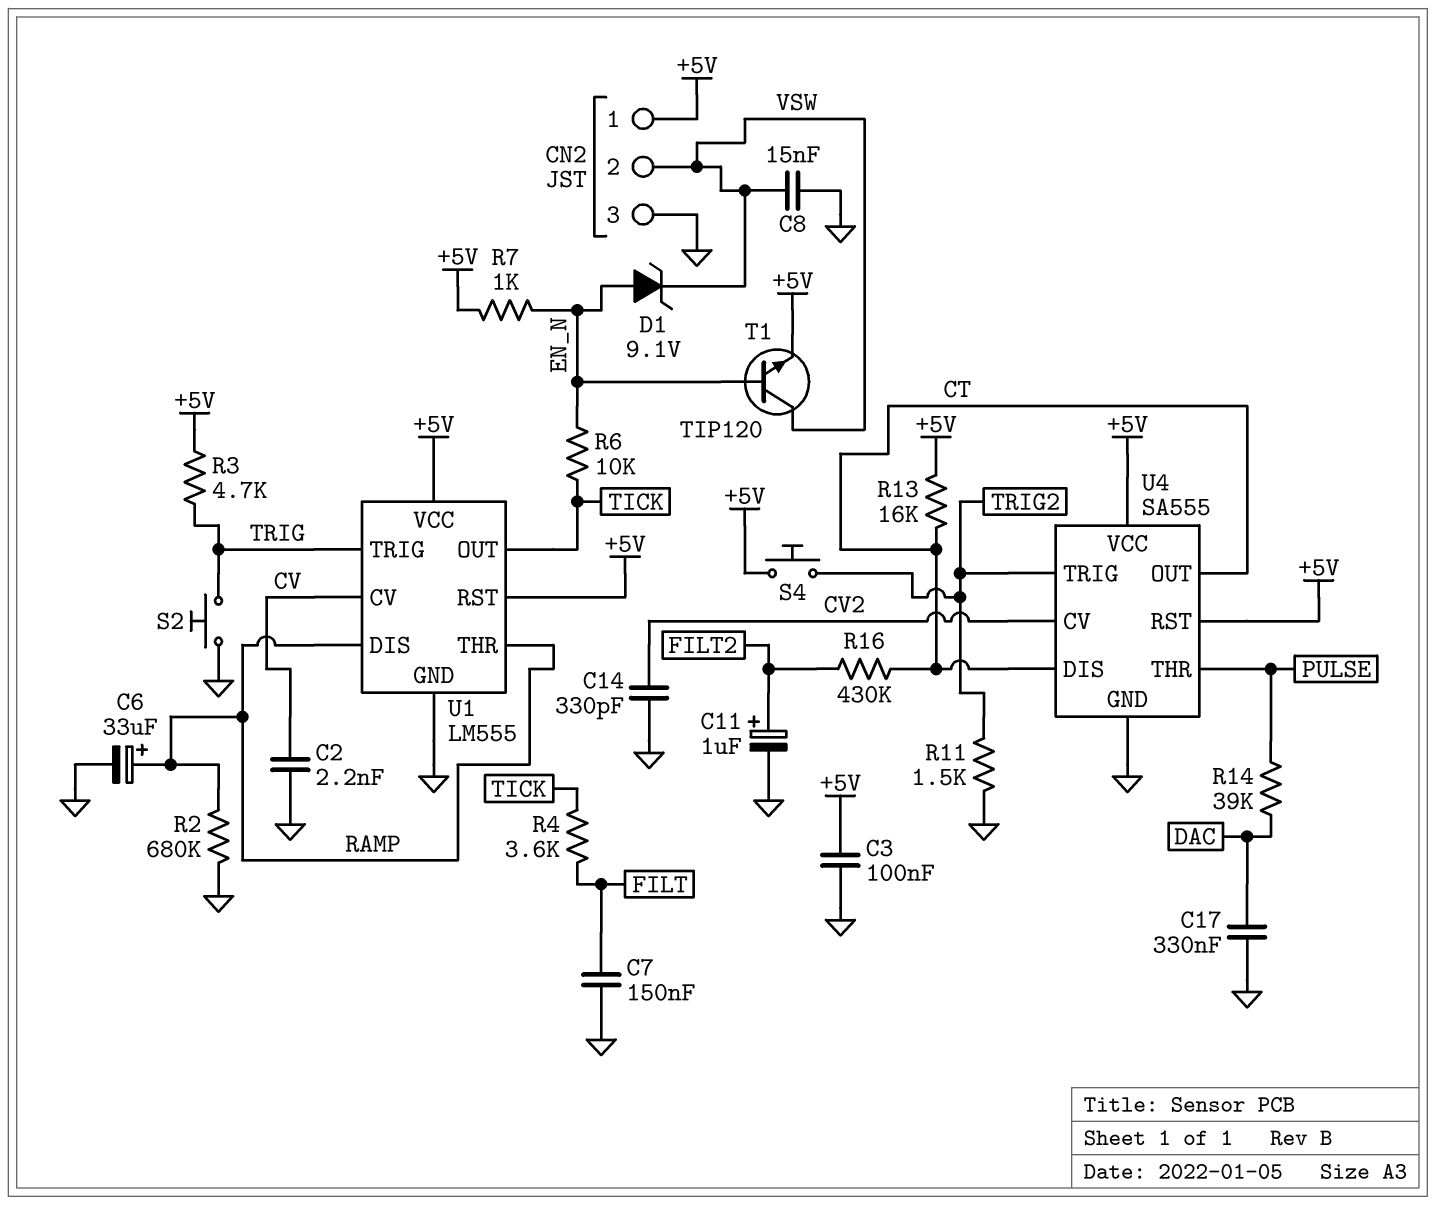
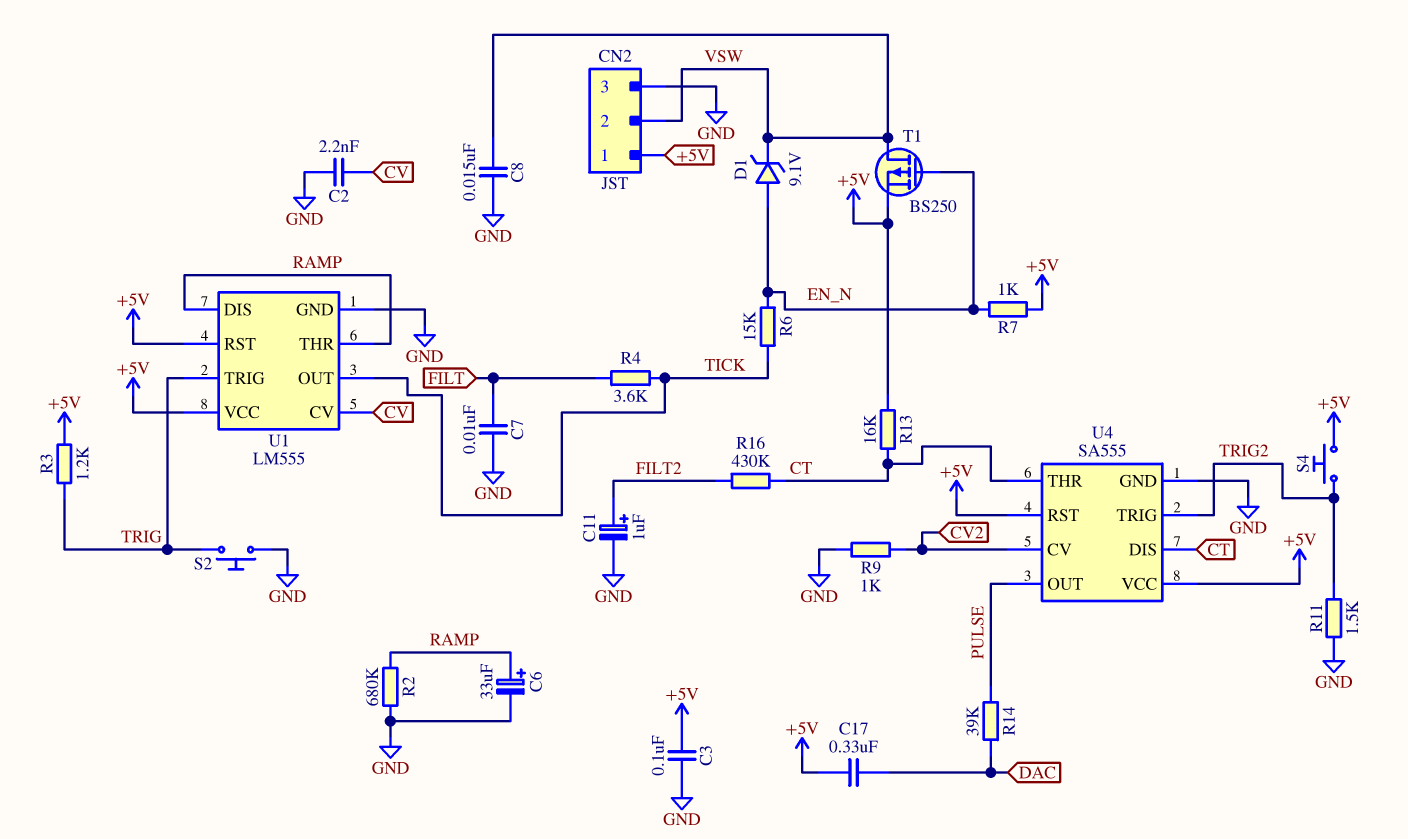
C7: 150nF (FILT, GND) -> 10nF (FILT, GND)
C14: 330pF (CV2, GND) -> none
C17: 330nF (DAC, GND) -> 330nF (+5V, DAC)
R3: 4.7k (+5V, TRIG) -> 1.2k (+5V, TRIG)
R6: 10k (EN_N, TICK) -> 15k (EN_N, TICK)
R9: none -> 1k (CV2, GND)
T1: NPN TIP120 (B EN_N, C VSW, E +5V) -> PMOS BS250 (G EN_N, D VSW, S +5V)
U4 pin OUT: CT -> PULSE
U4 pin THR: PULSE -> CT

